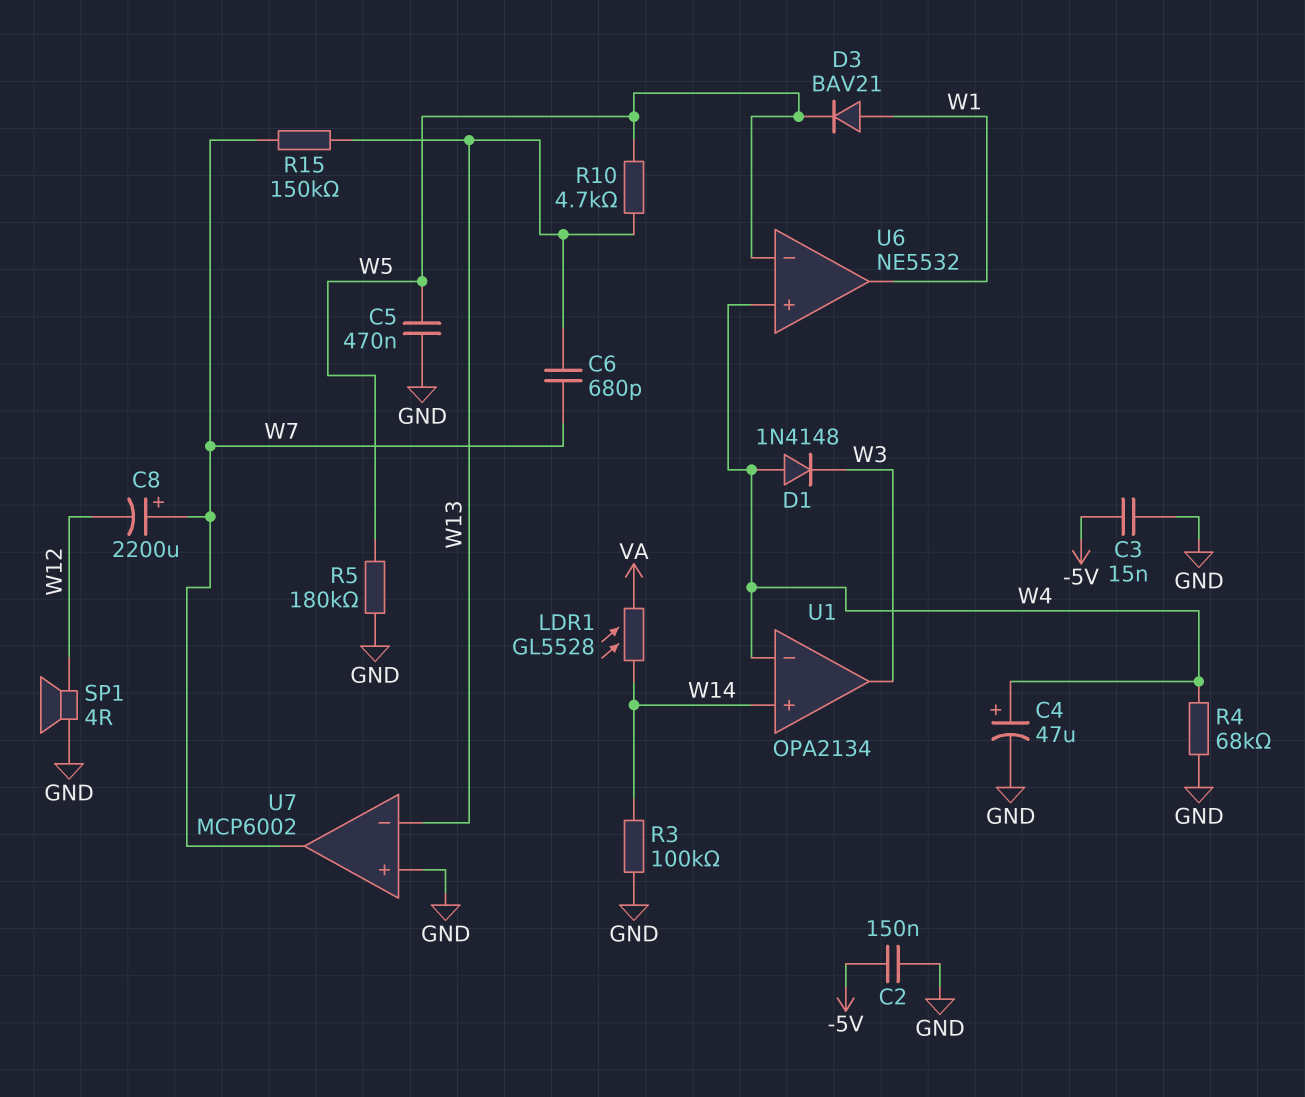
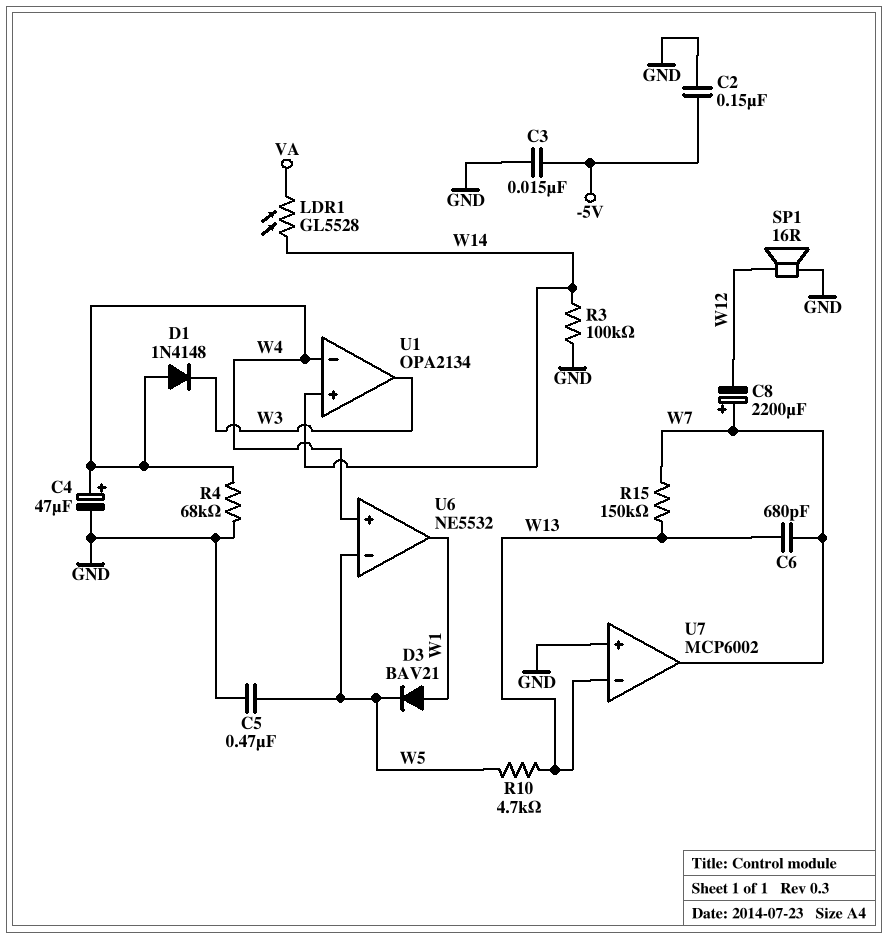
R5: 180k (GND, W5) -> none
SP1: speaker 4R (GND, W12) -> speaker 16R (GND, W12)

